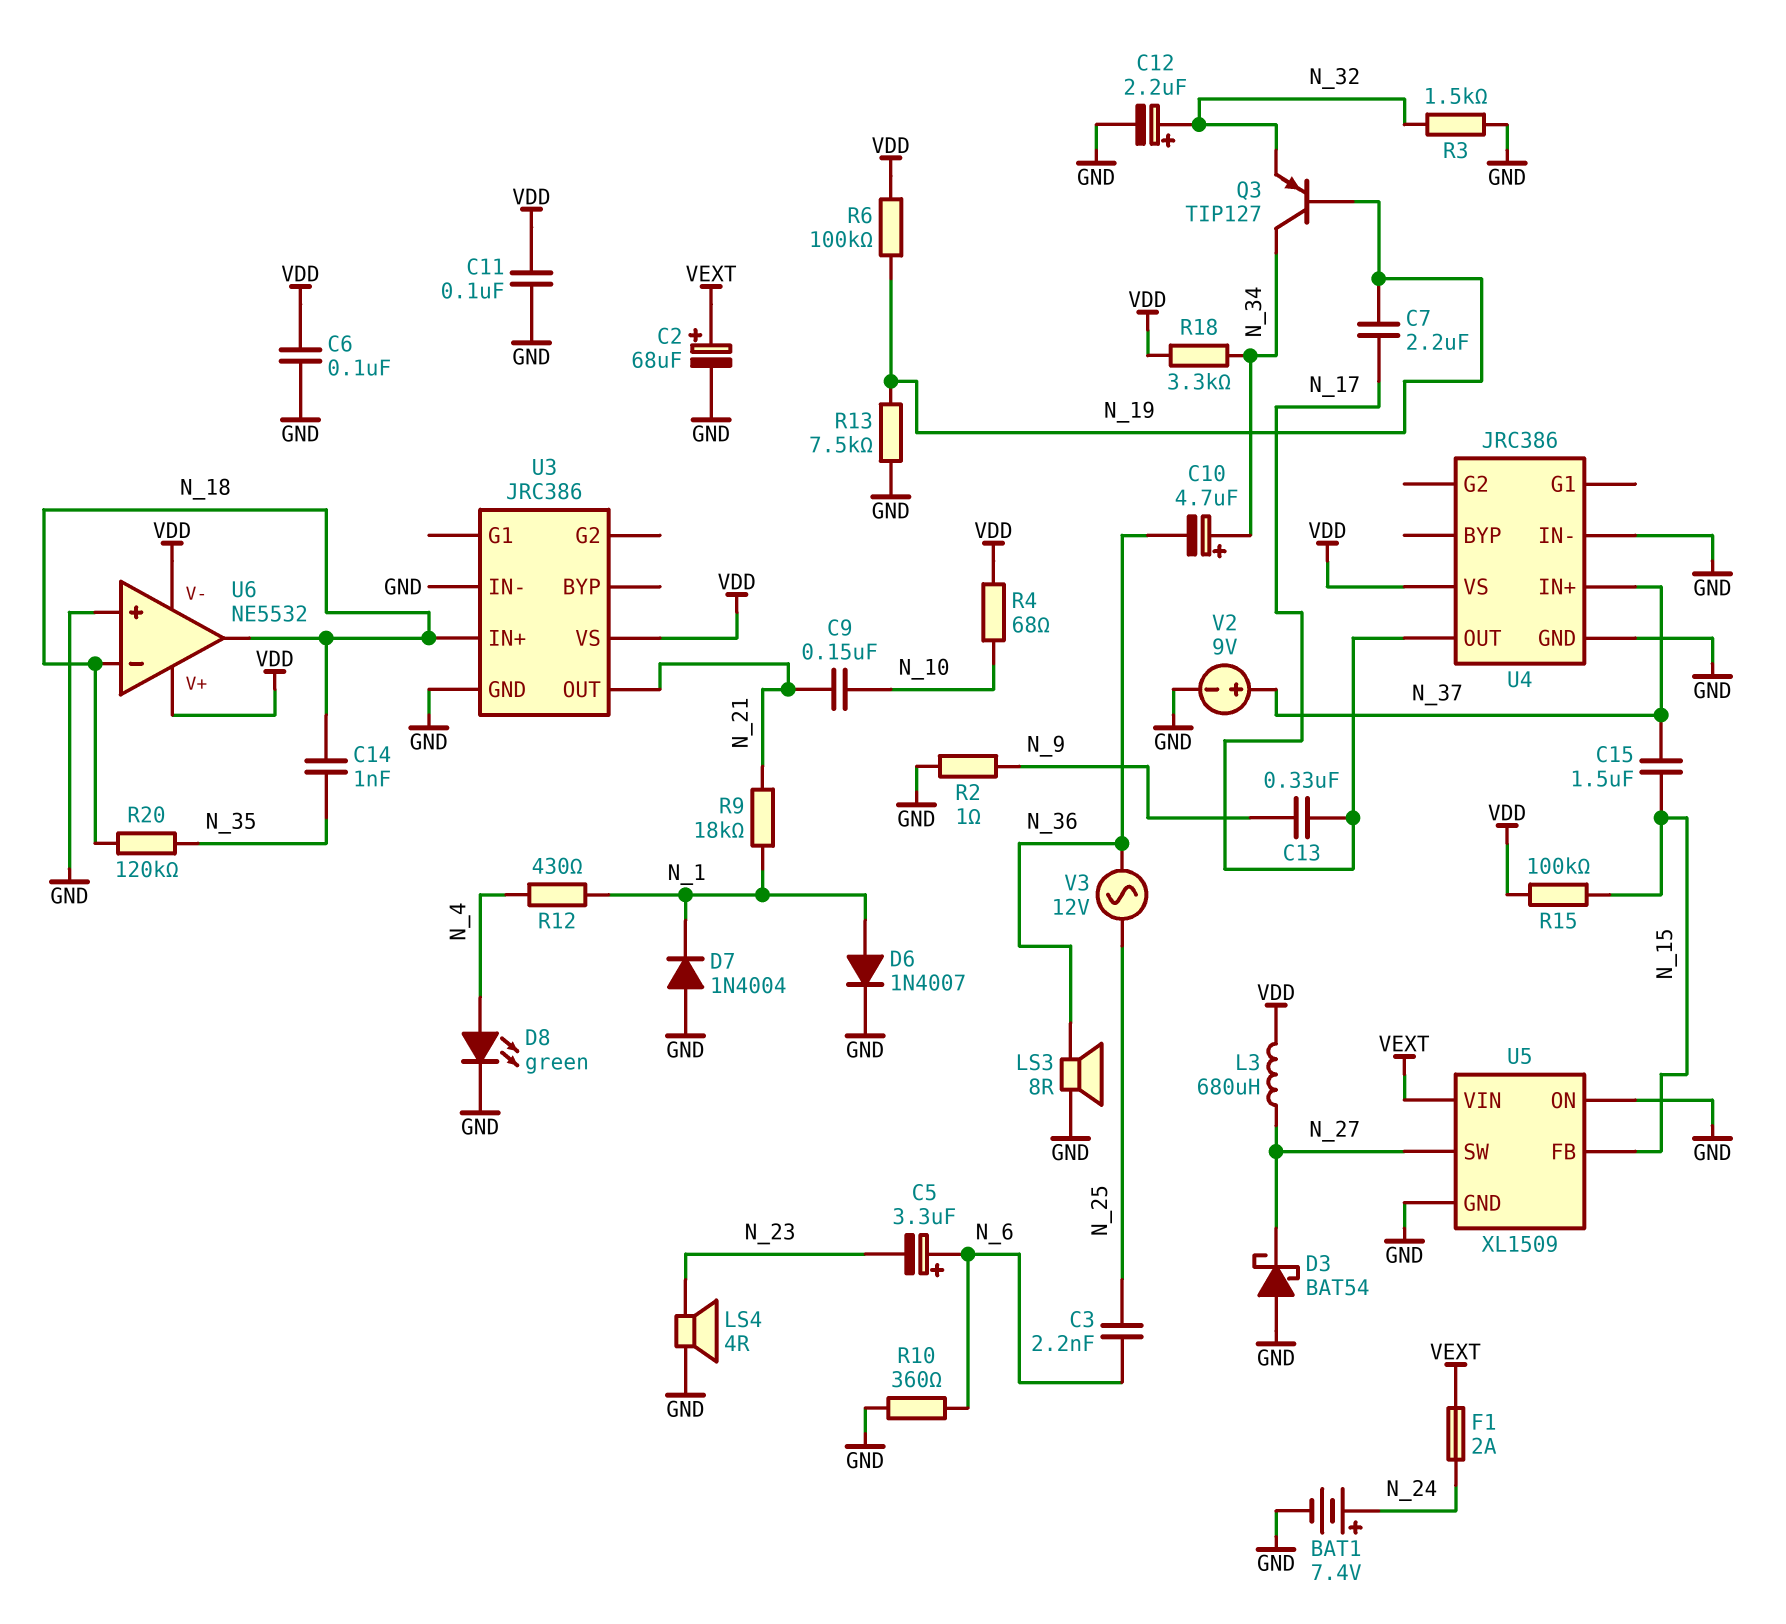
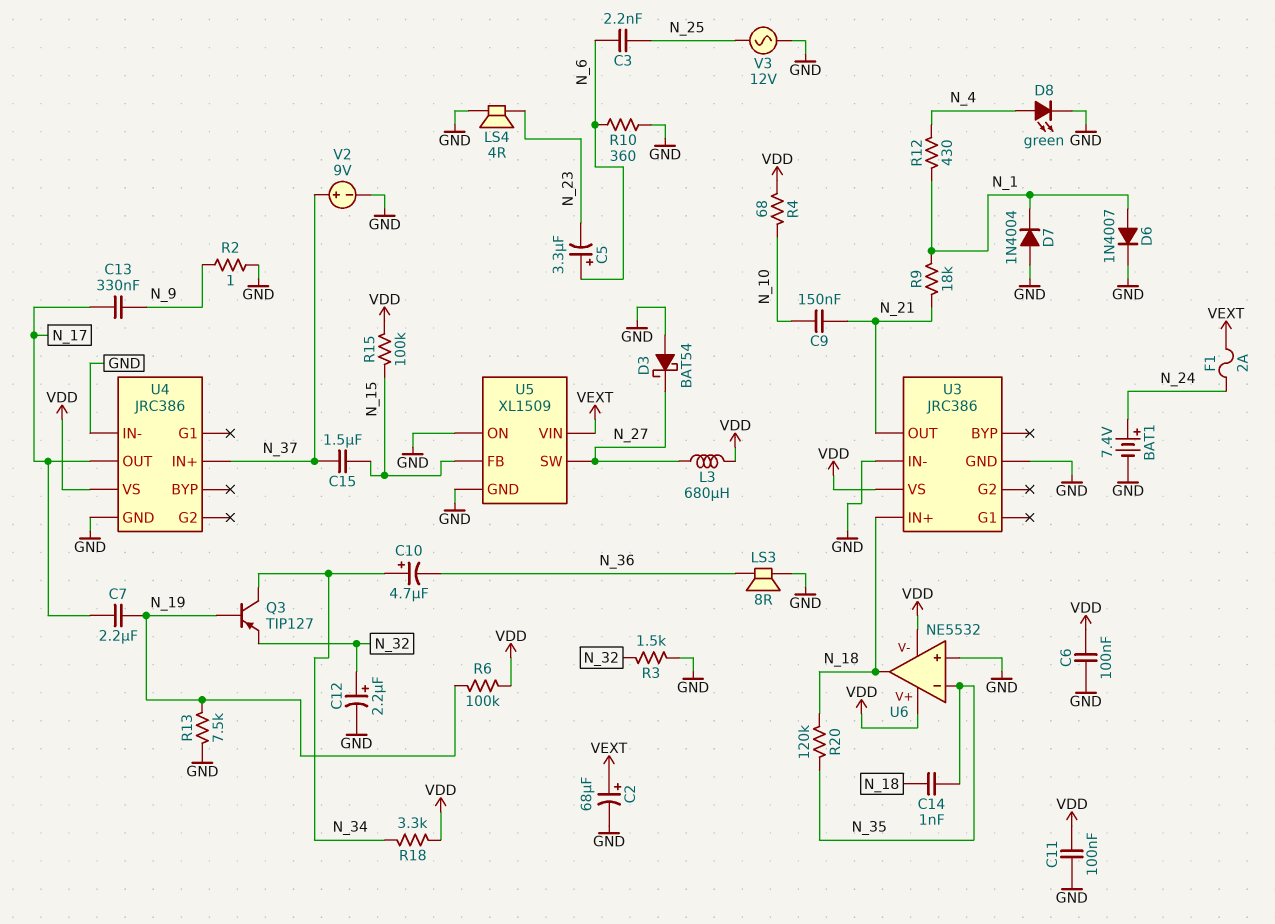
U6 pin in-: N_18 -> N_35
V3: AC 12V (N_25, N_36) -> AC 12V (GND, N_25)

